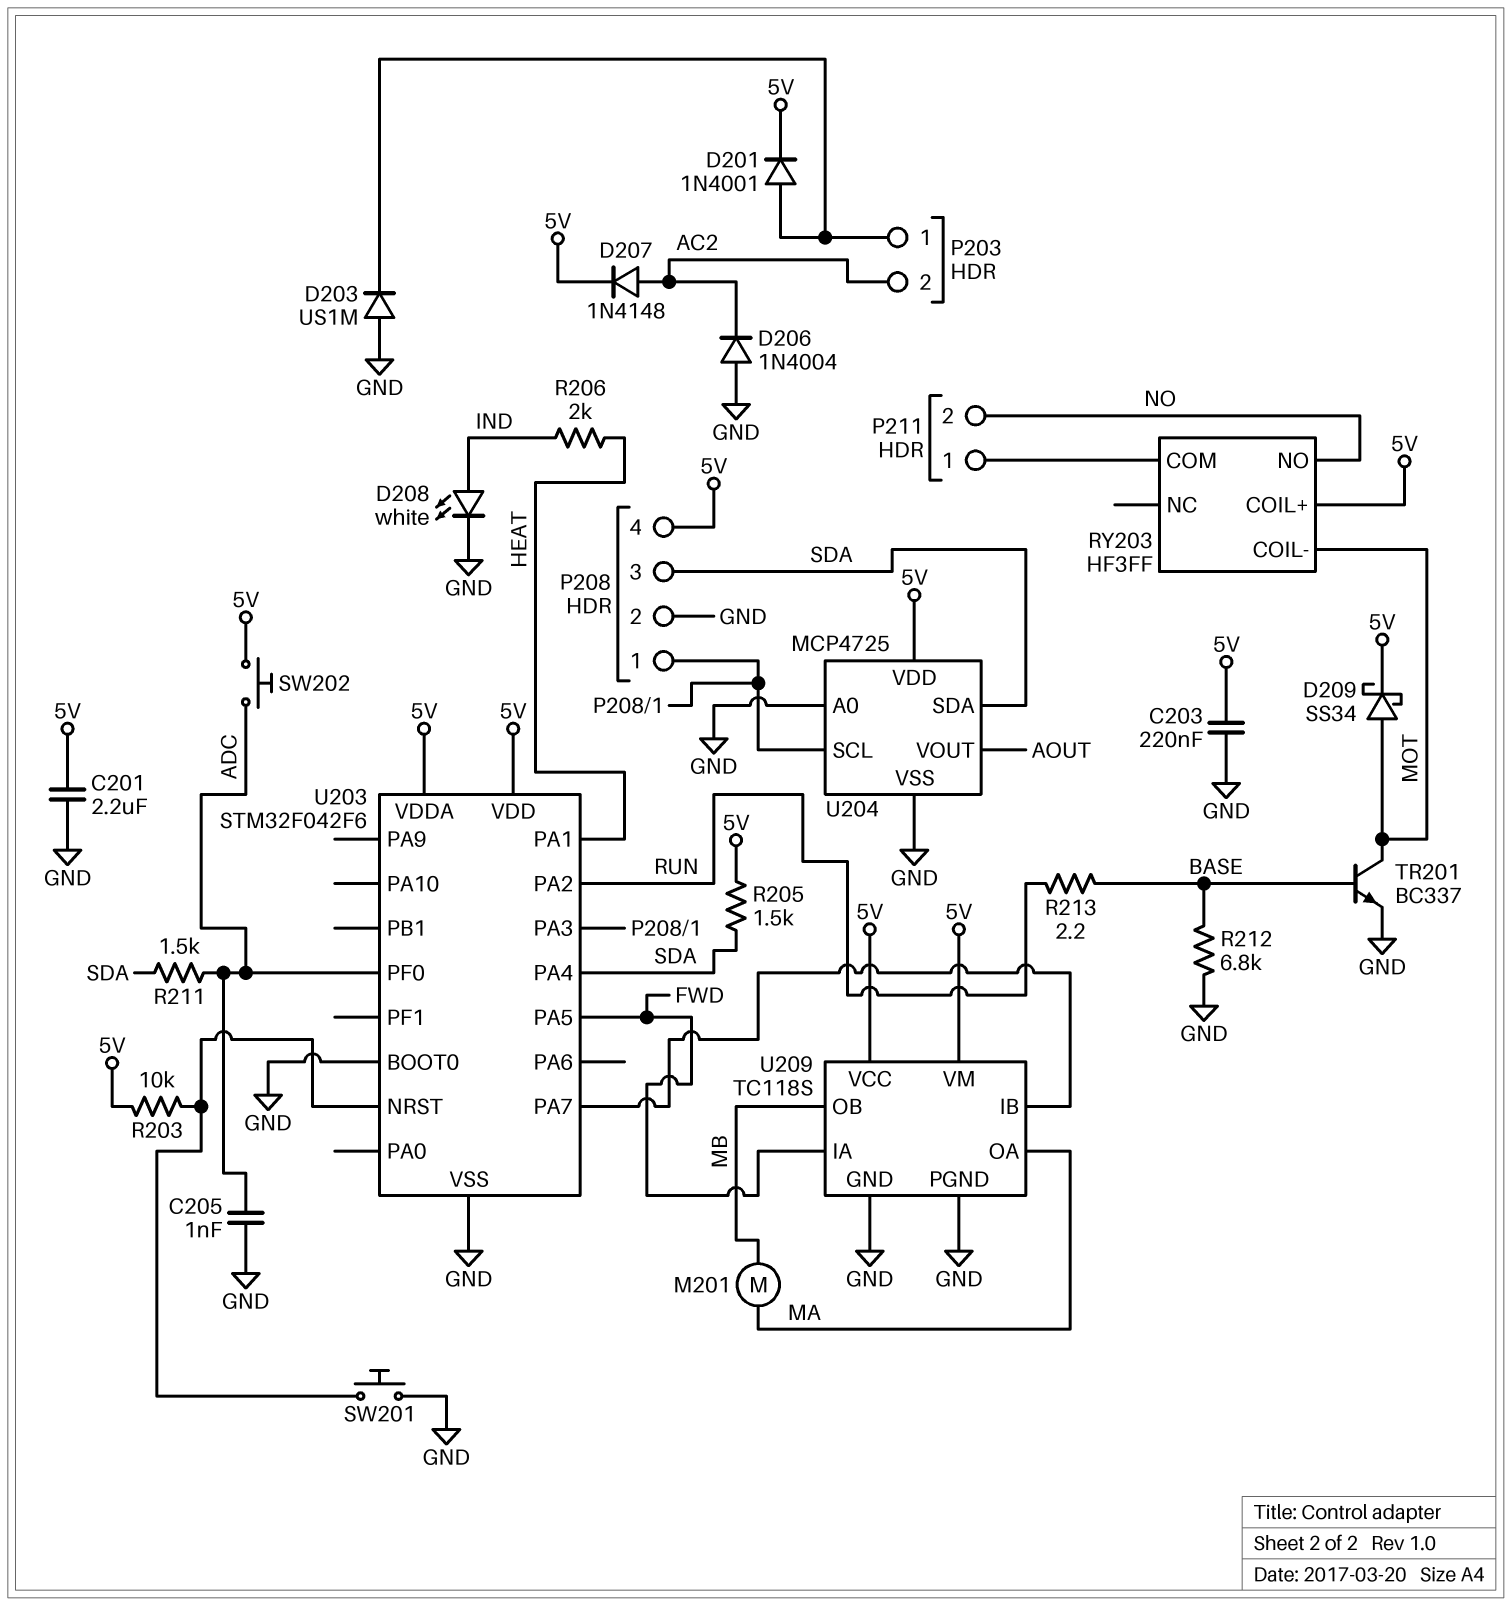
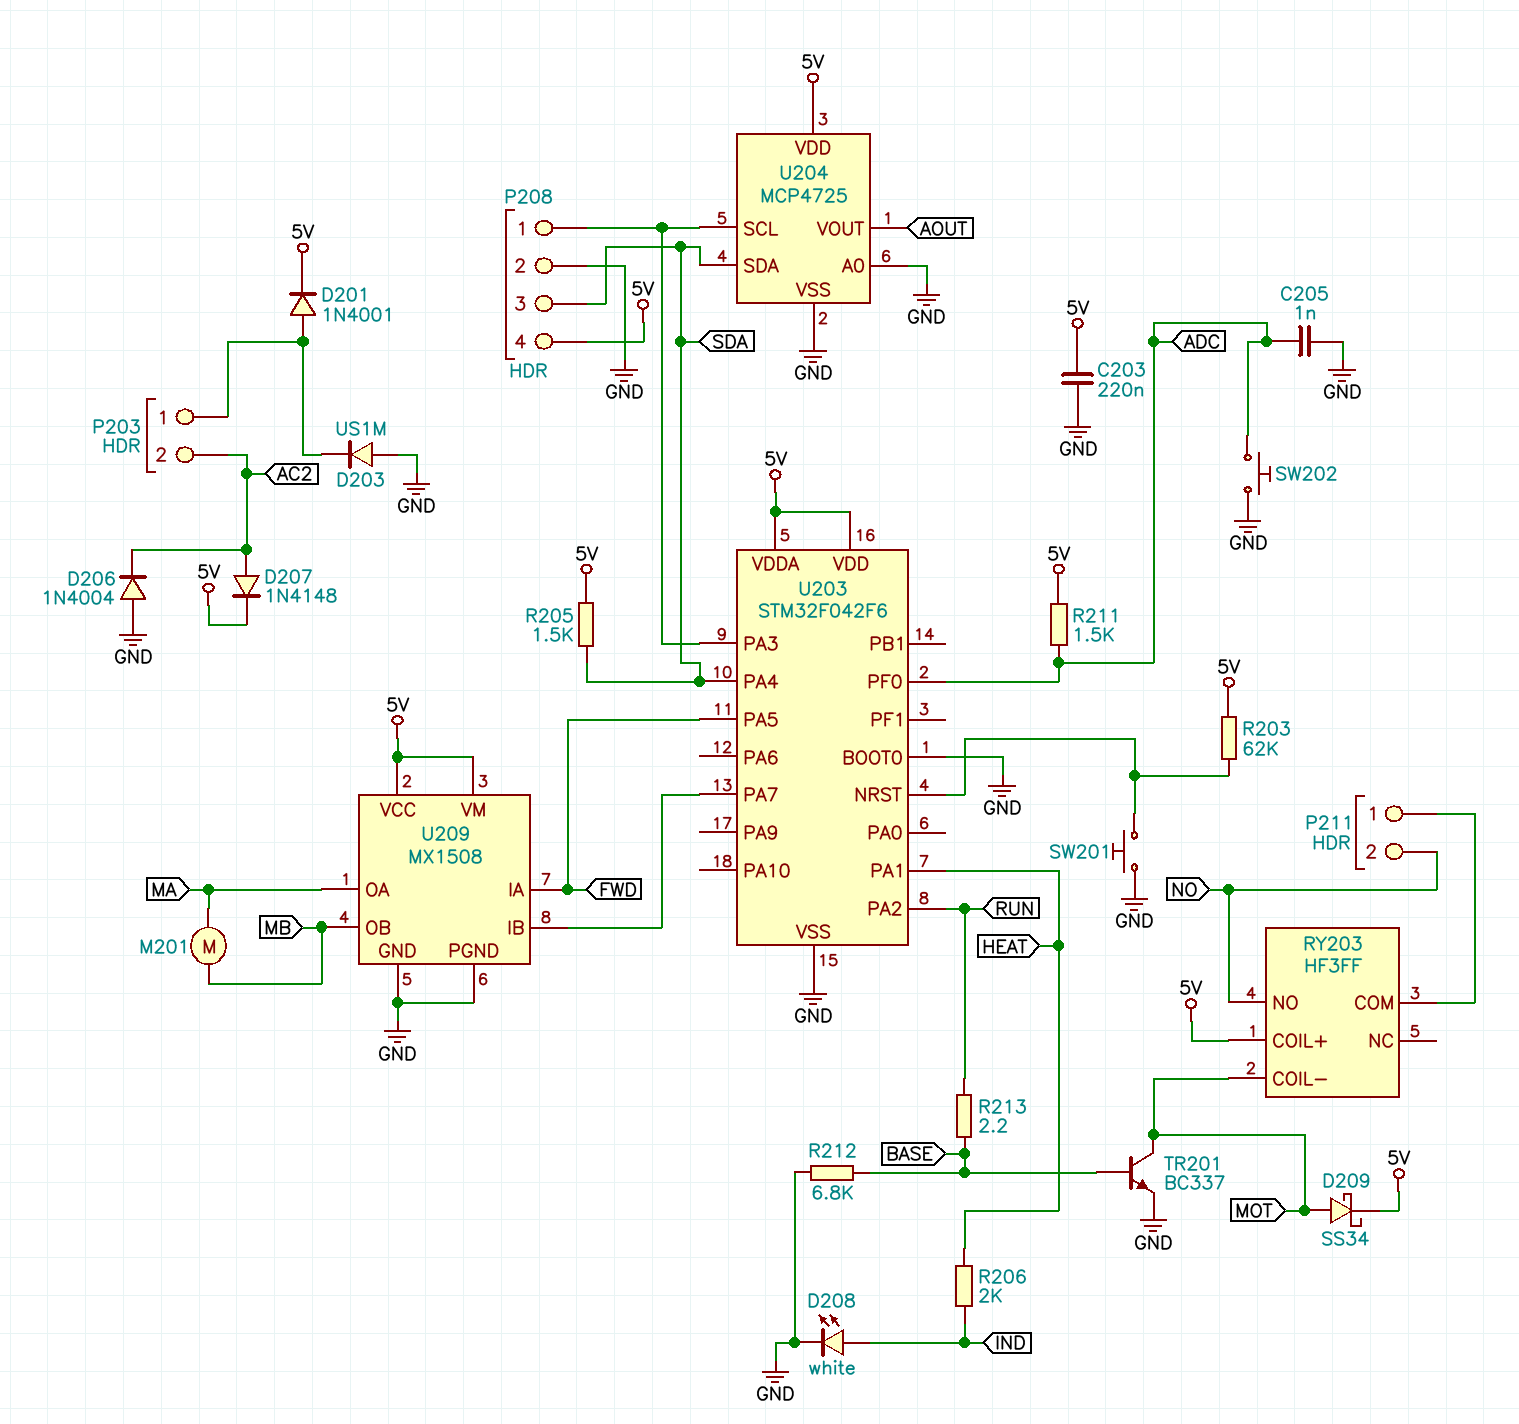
C201: 2.2uF (5V, GND) -> none
R203: 10k (5V, U203/NRST) -> 62k (5V, U203/NRST)
R211: 1.5k (ADC, SDA) -> 1.5k (5V, ADC)
SW202: button (5V, ADC) -> button (ADC, GND)
U209: TC118S -> MX1508

